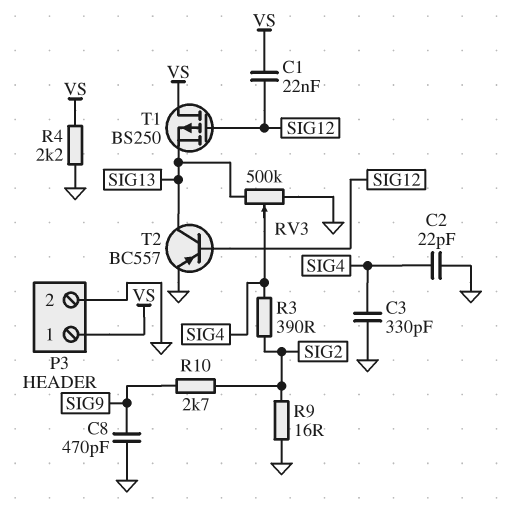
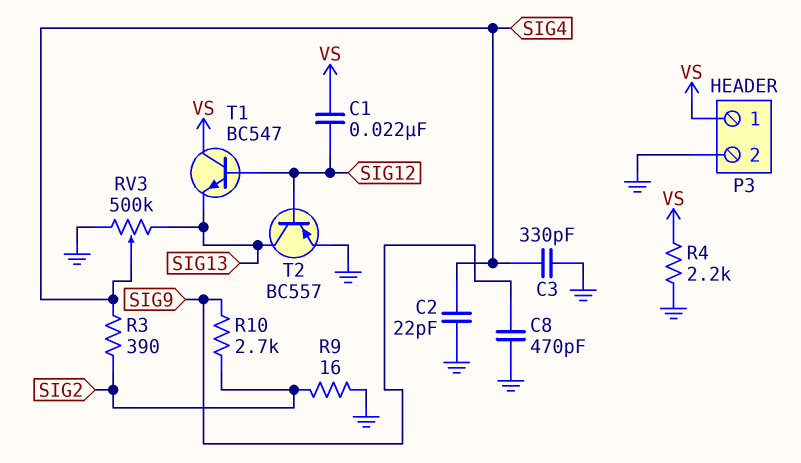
T1: PMOS BS250 (G SIG12, D VS, S SIG13) -> NPN BC547 (B SIG12, C VS, E SIG13)

